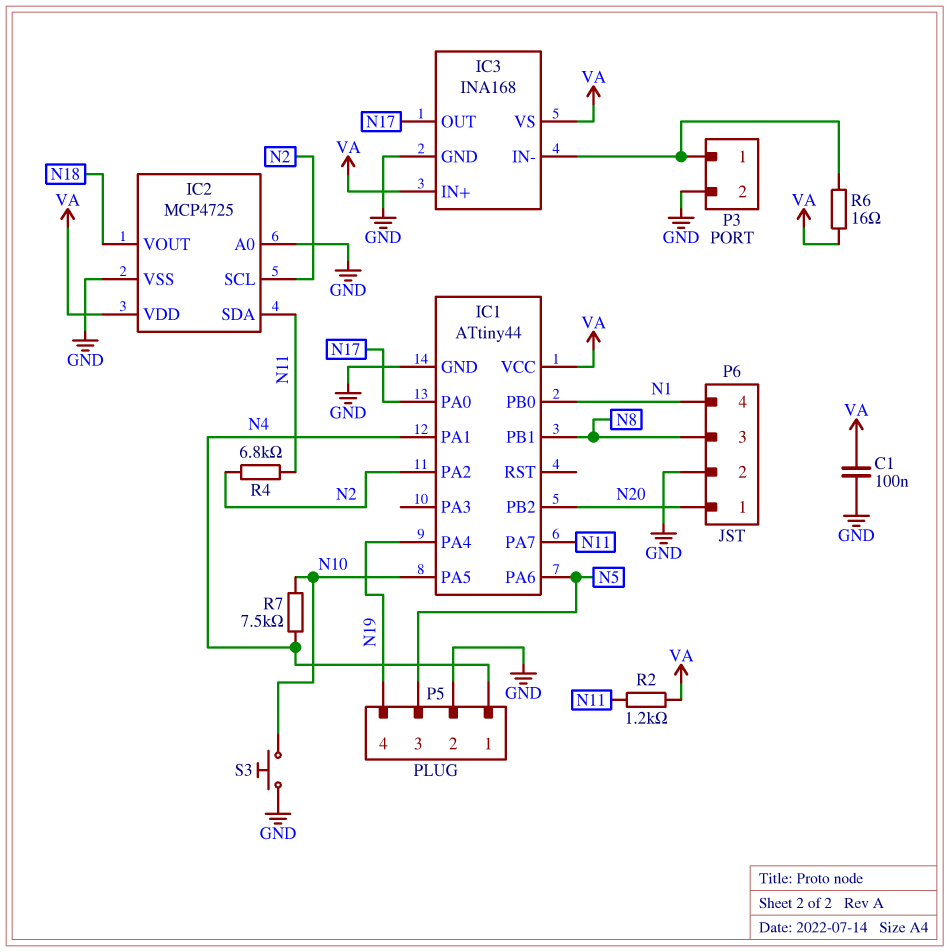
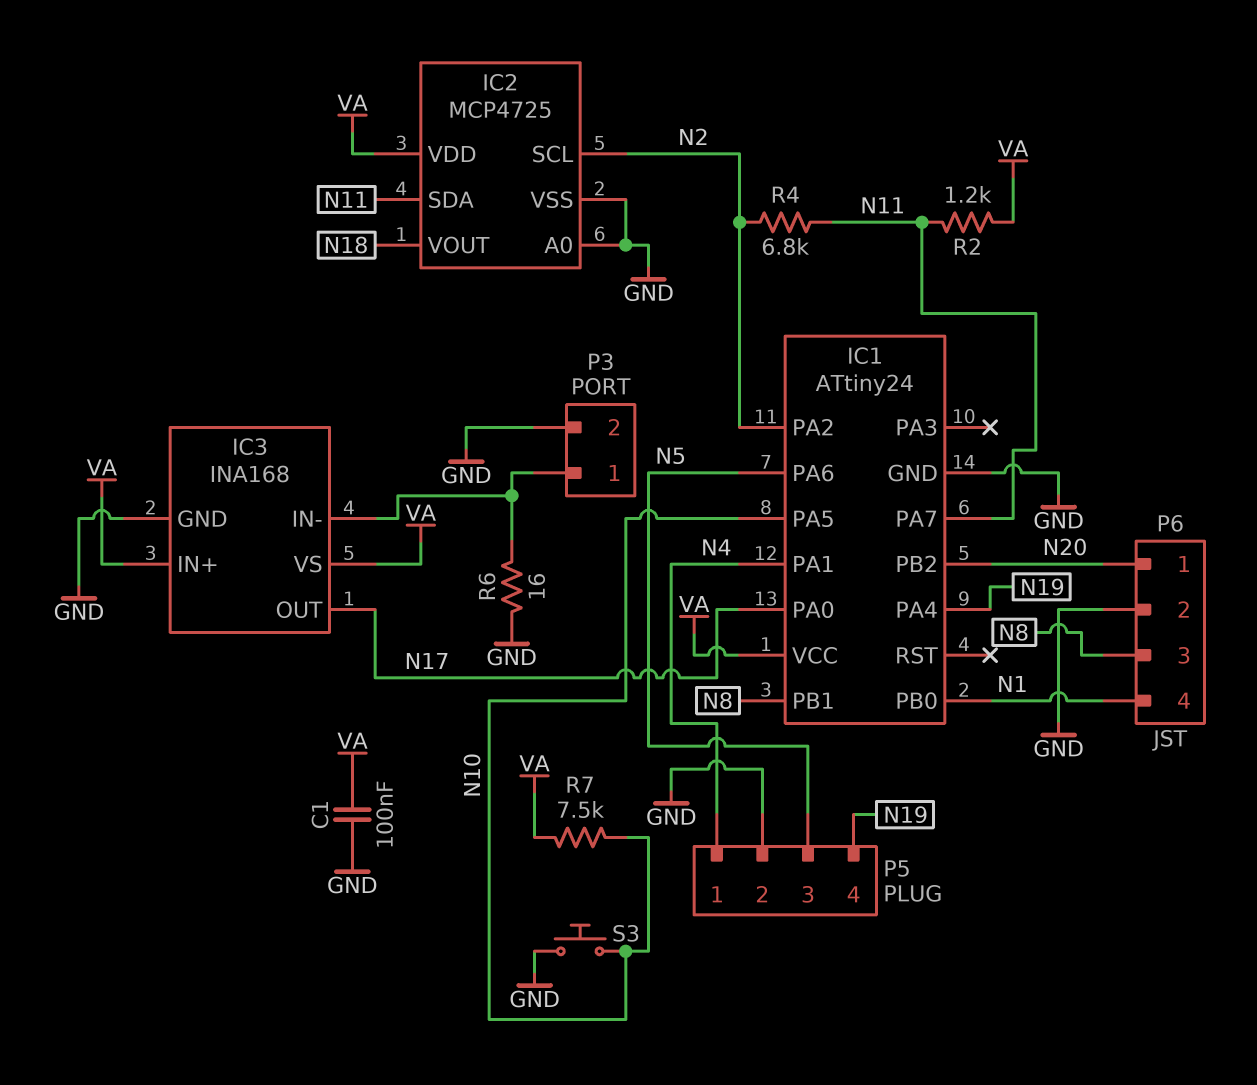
IC1: ATtiny44 -> ATtiny24
R6: 16 (IC3/IN-, VA) -> 16 (GND, IC3/IN-)
R7: 7.5k (N4, N10) -> 7.5k (N10, VA)

